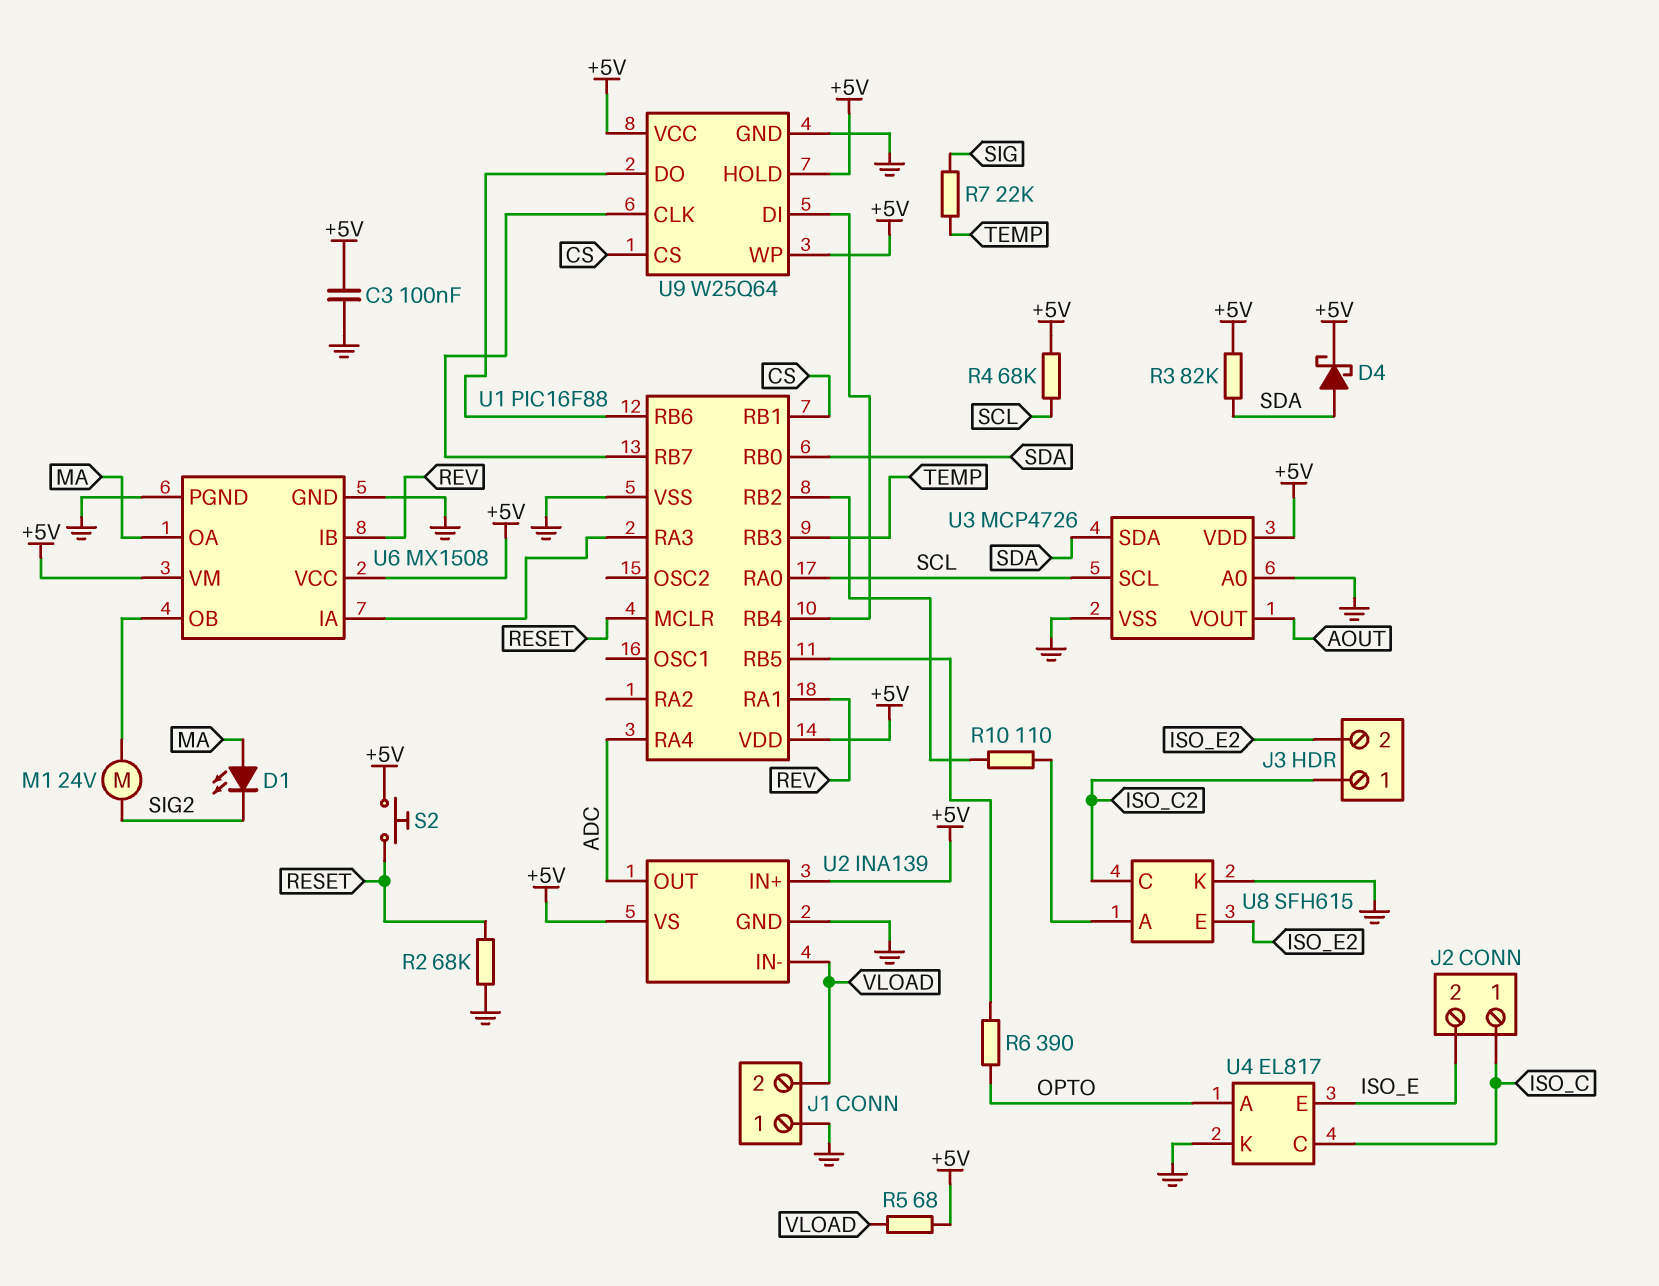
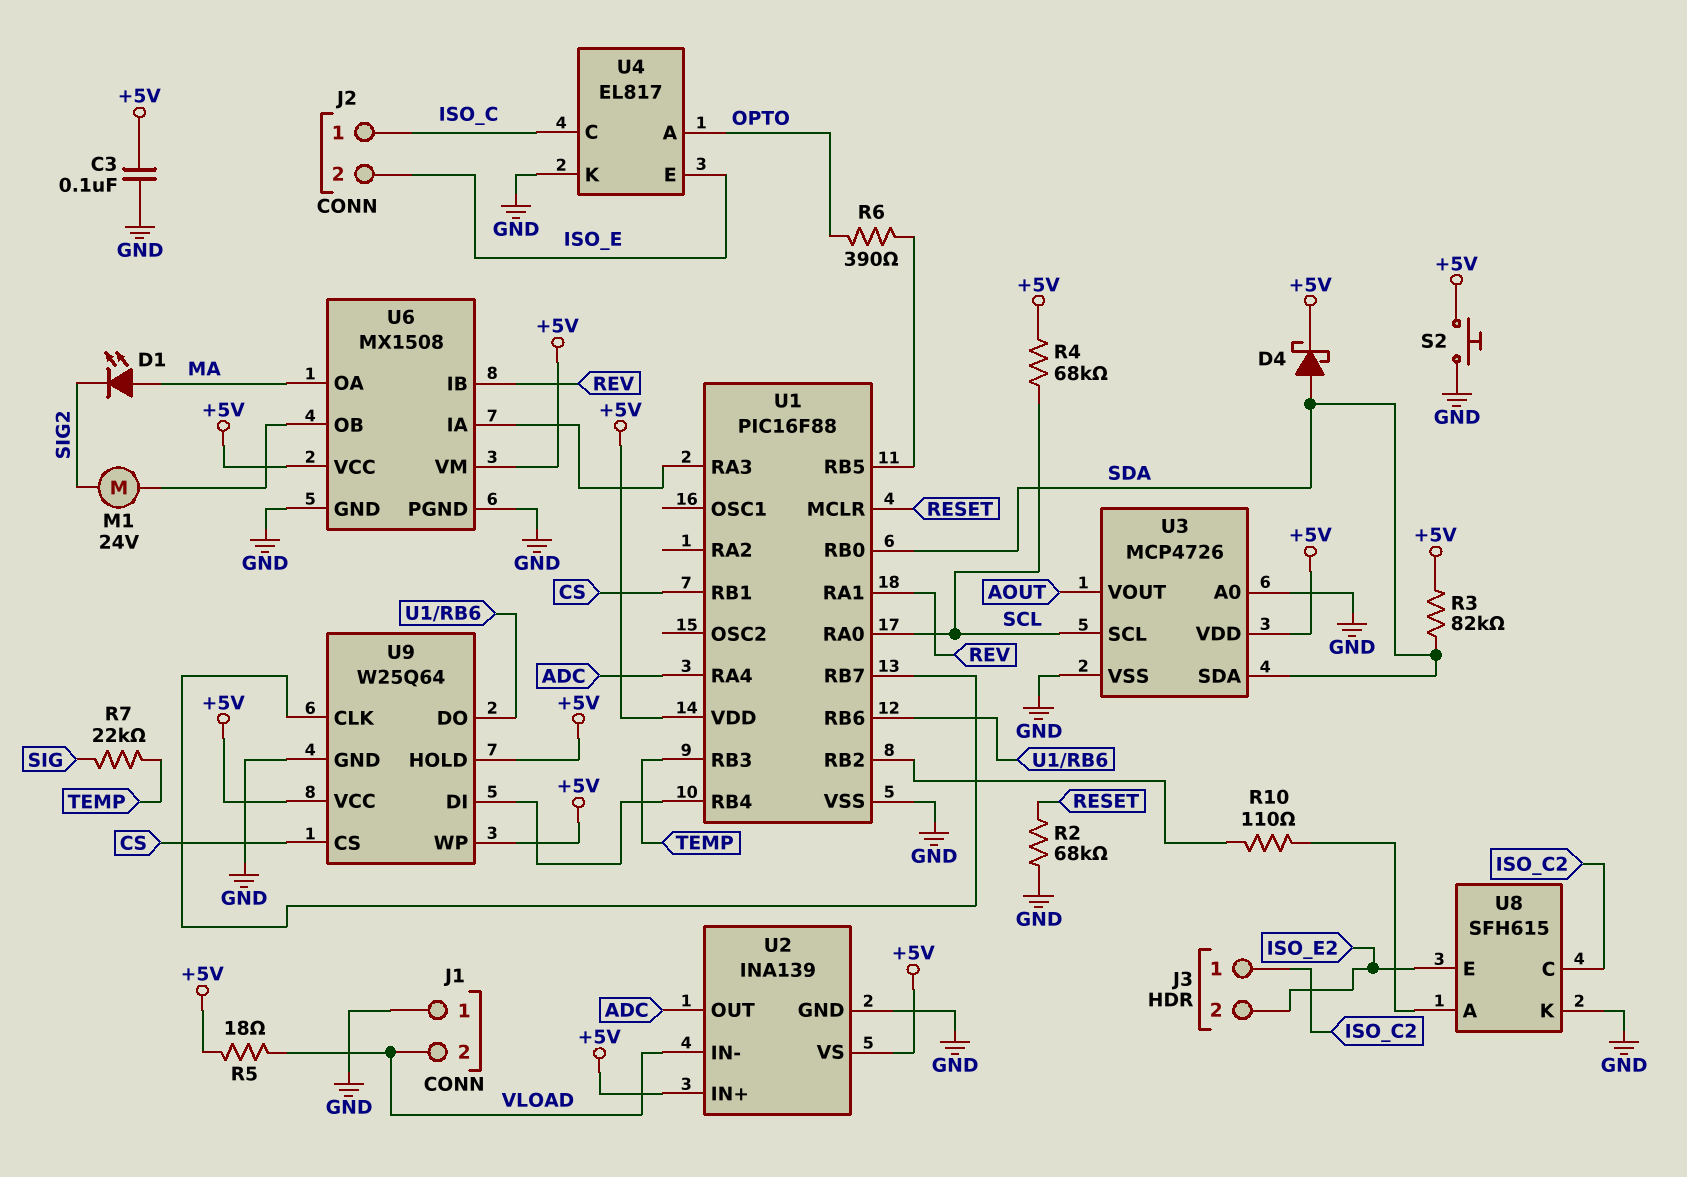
R5: 68 (+5V, VLOAD) -> 18 (+5V, VLOAD)
S2: button (+5V, RESET) -> button (+5V, GND)

